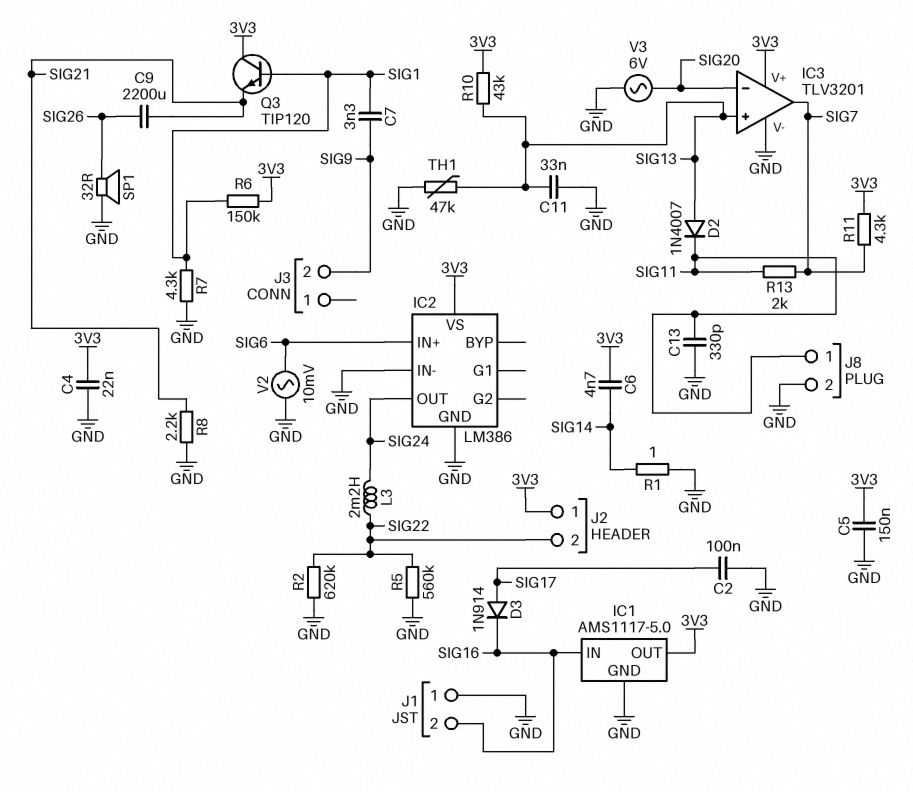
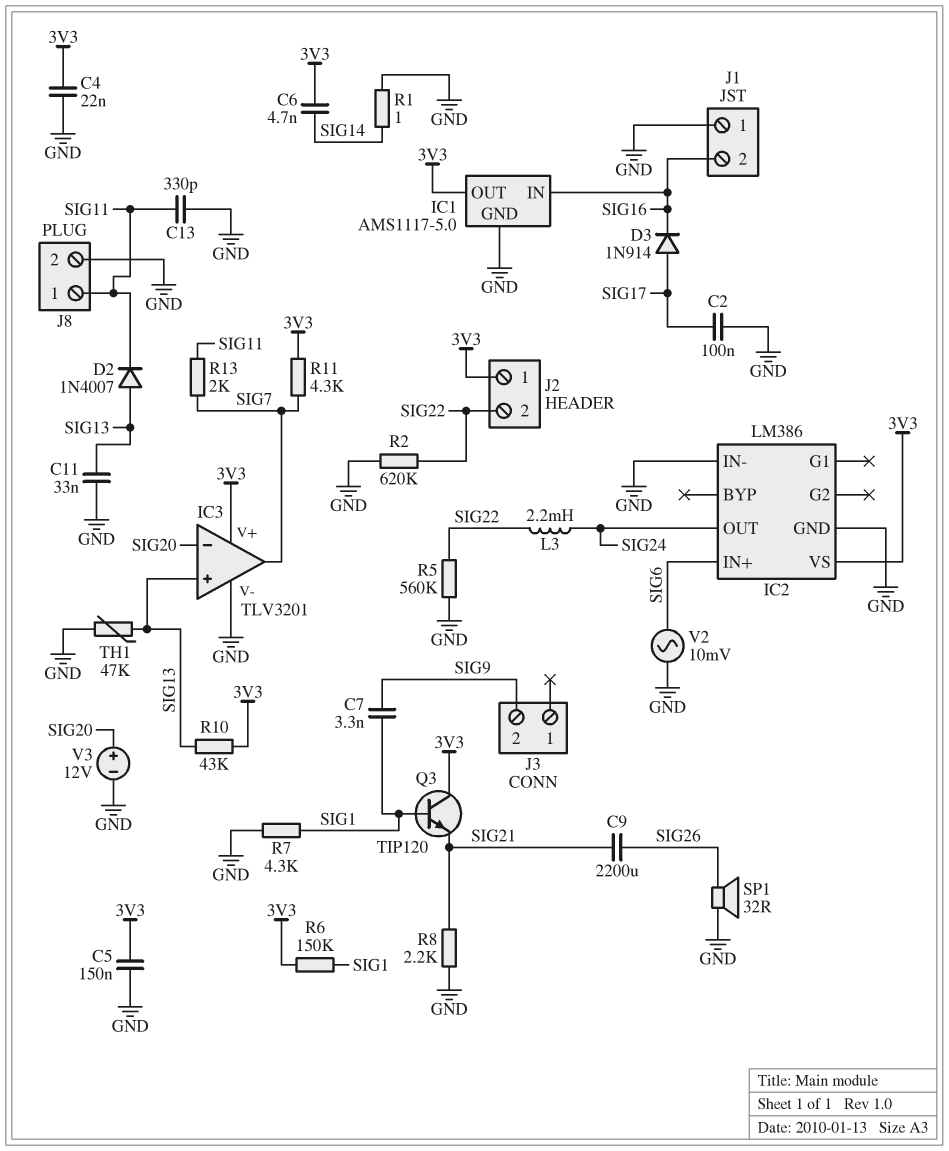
V3: AC 6V (GND, SIG20) -> 12V (plus SIG20, minus GND)

